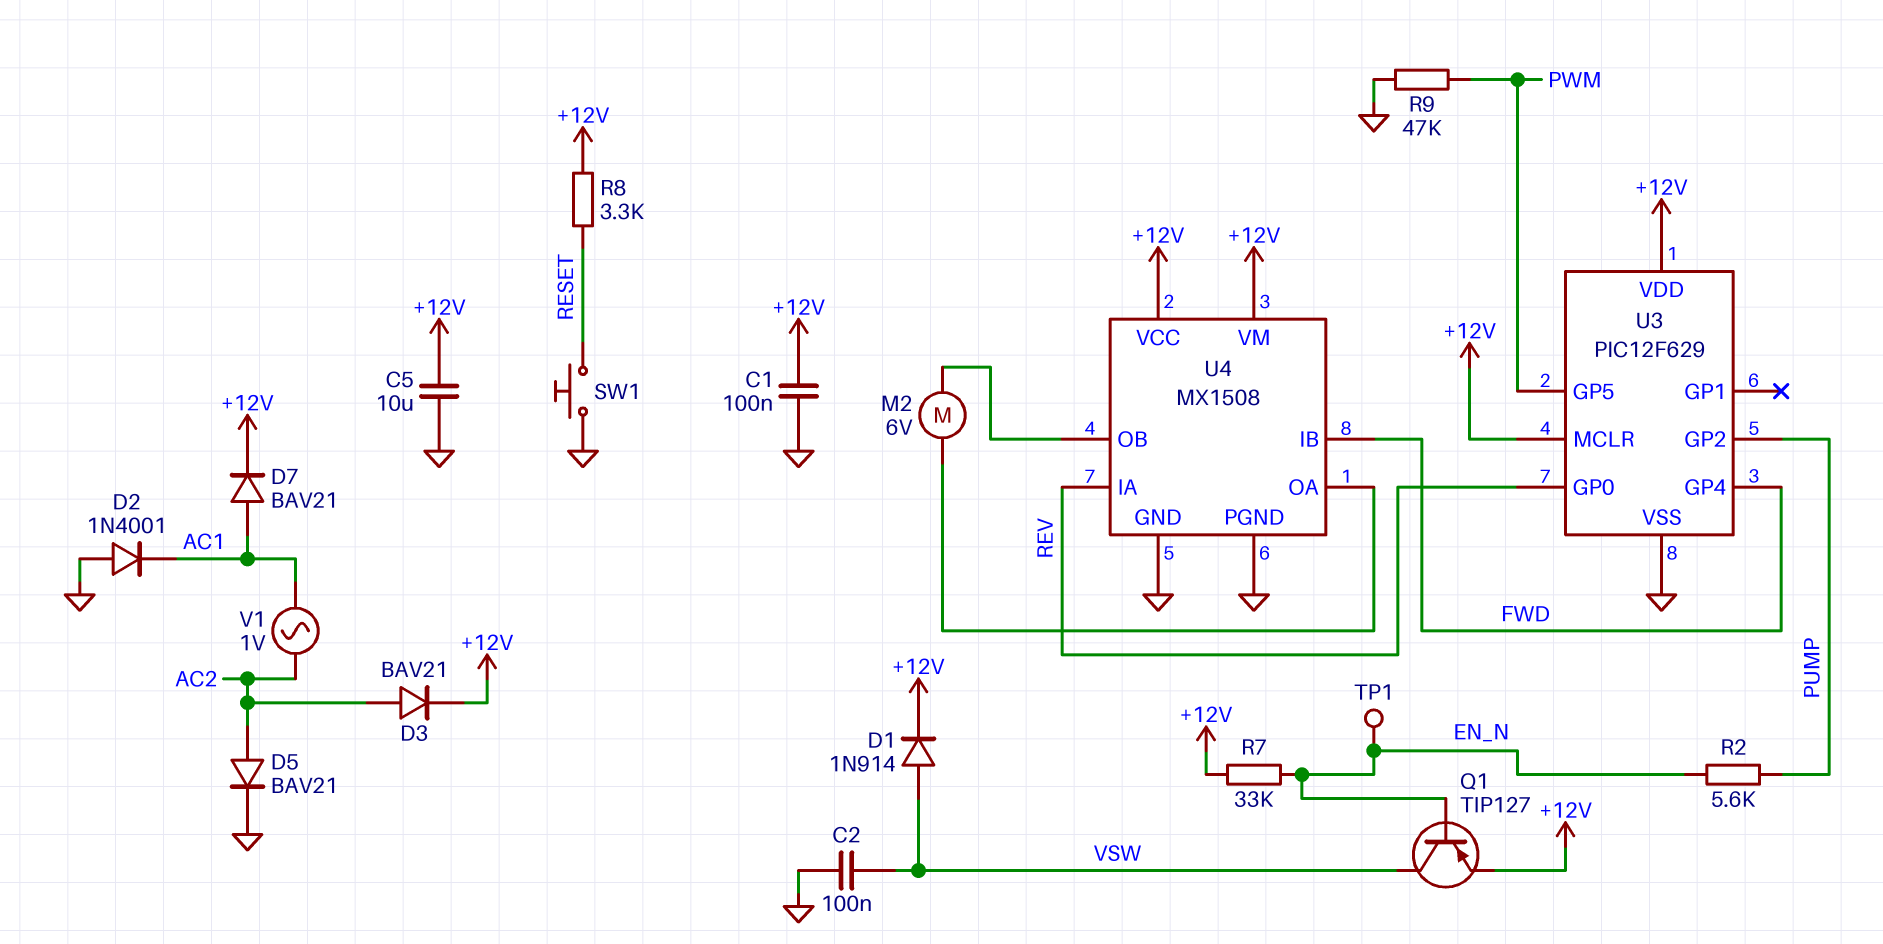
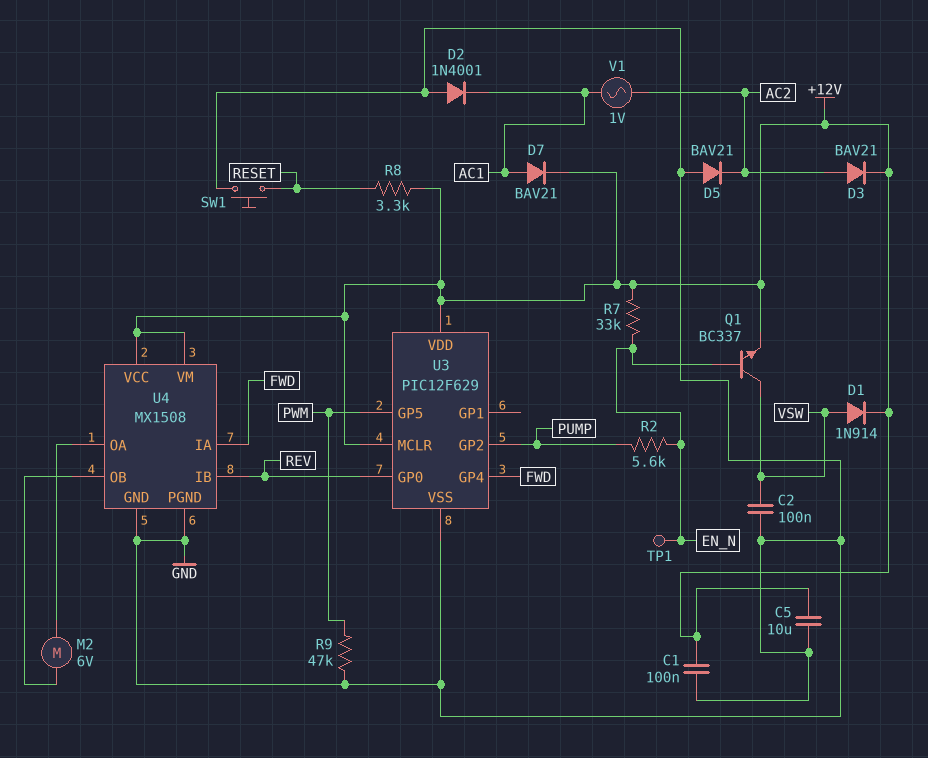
D5: diode BAV21 (A AC2, K GND) -> diode BAV21 (A GND, K AC2)
Q1: PNP TIP127 (B EN_N, C VSW, E +12V) -> NPN BC337 (B EN_N, C VSW, E +12V)
U4 pin IA: REV -> FWD
U4 pin IB: FWD -> REV

